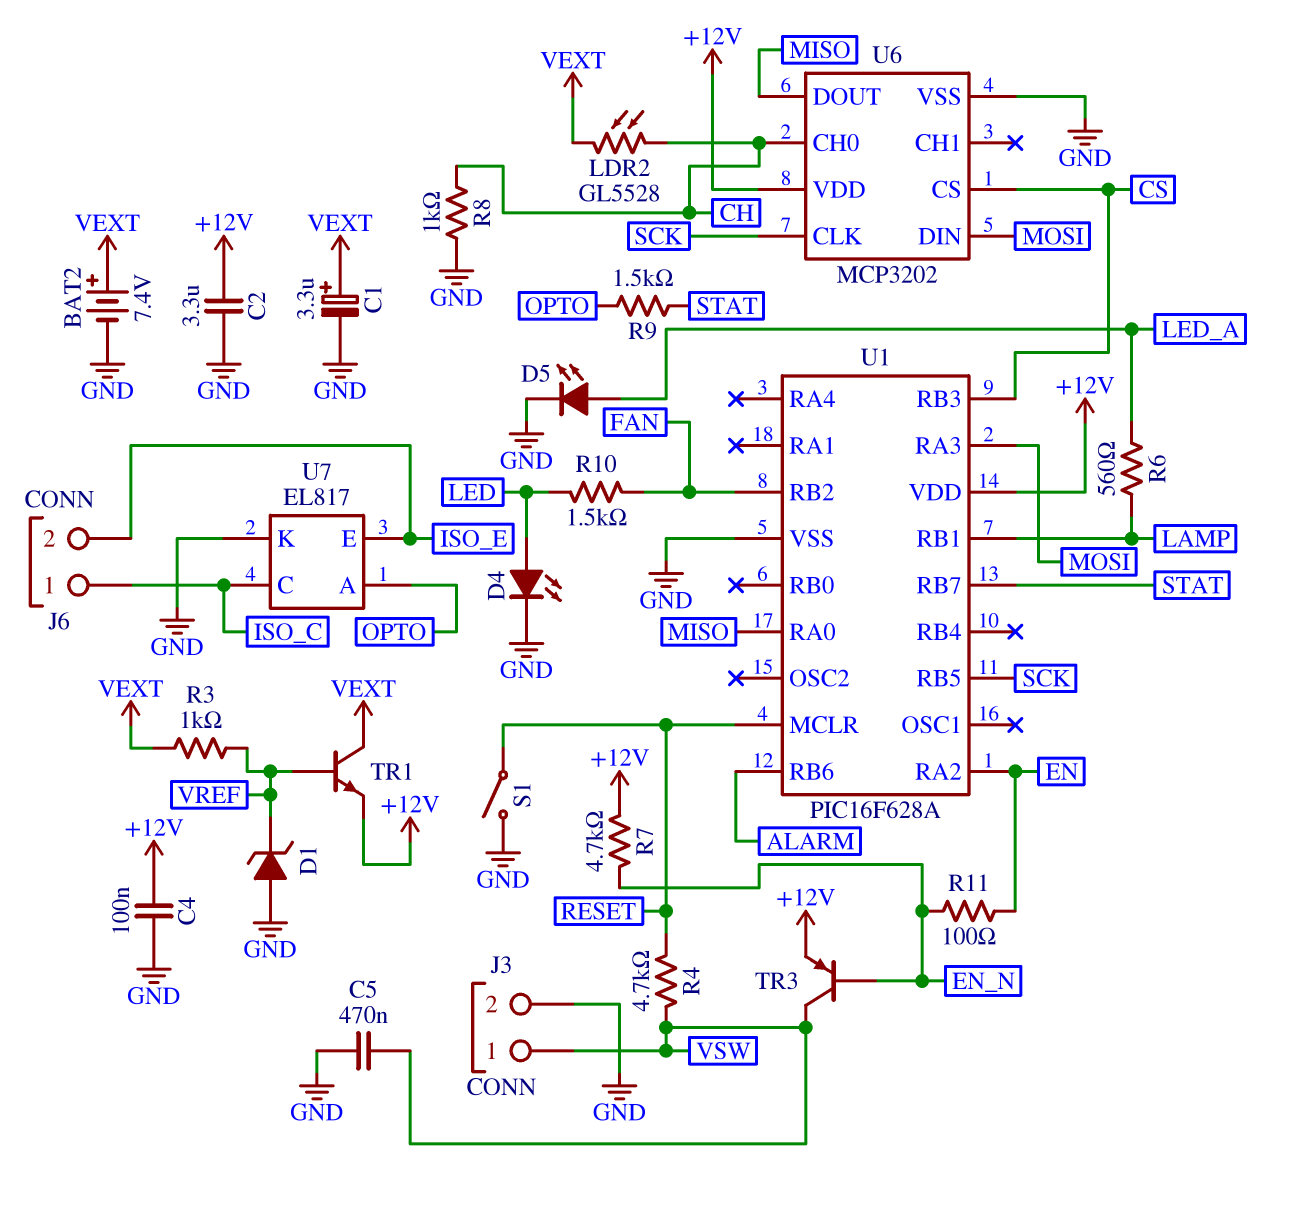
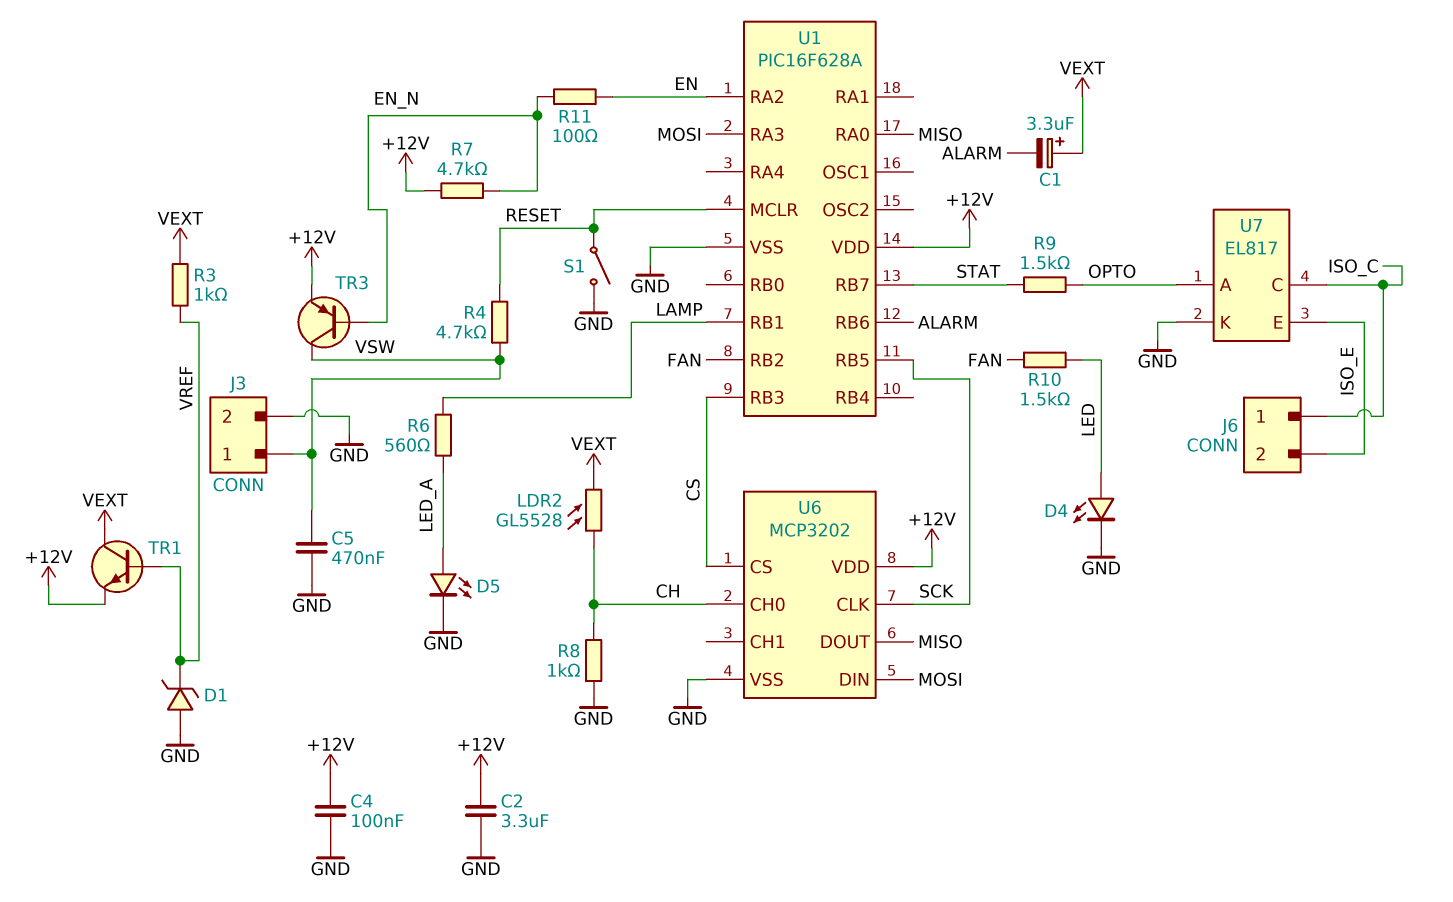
BAT2: 7.4V (plus VEXT, minus GND) -> none
C1: 3.3uF (plus VEXT, minus GND) -> 3.3uF (plus VEXT, minus ALARM)

